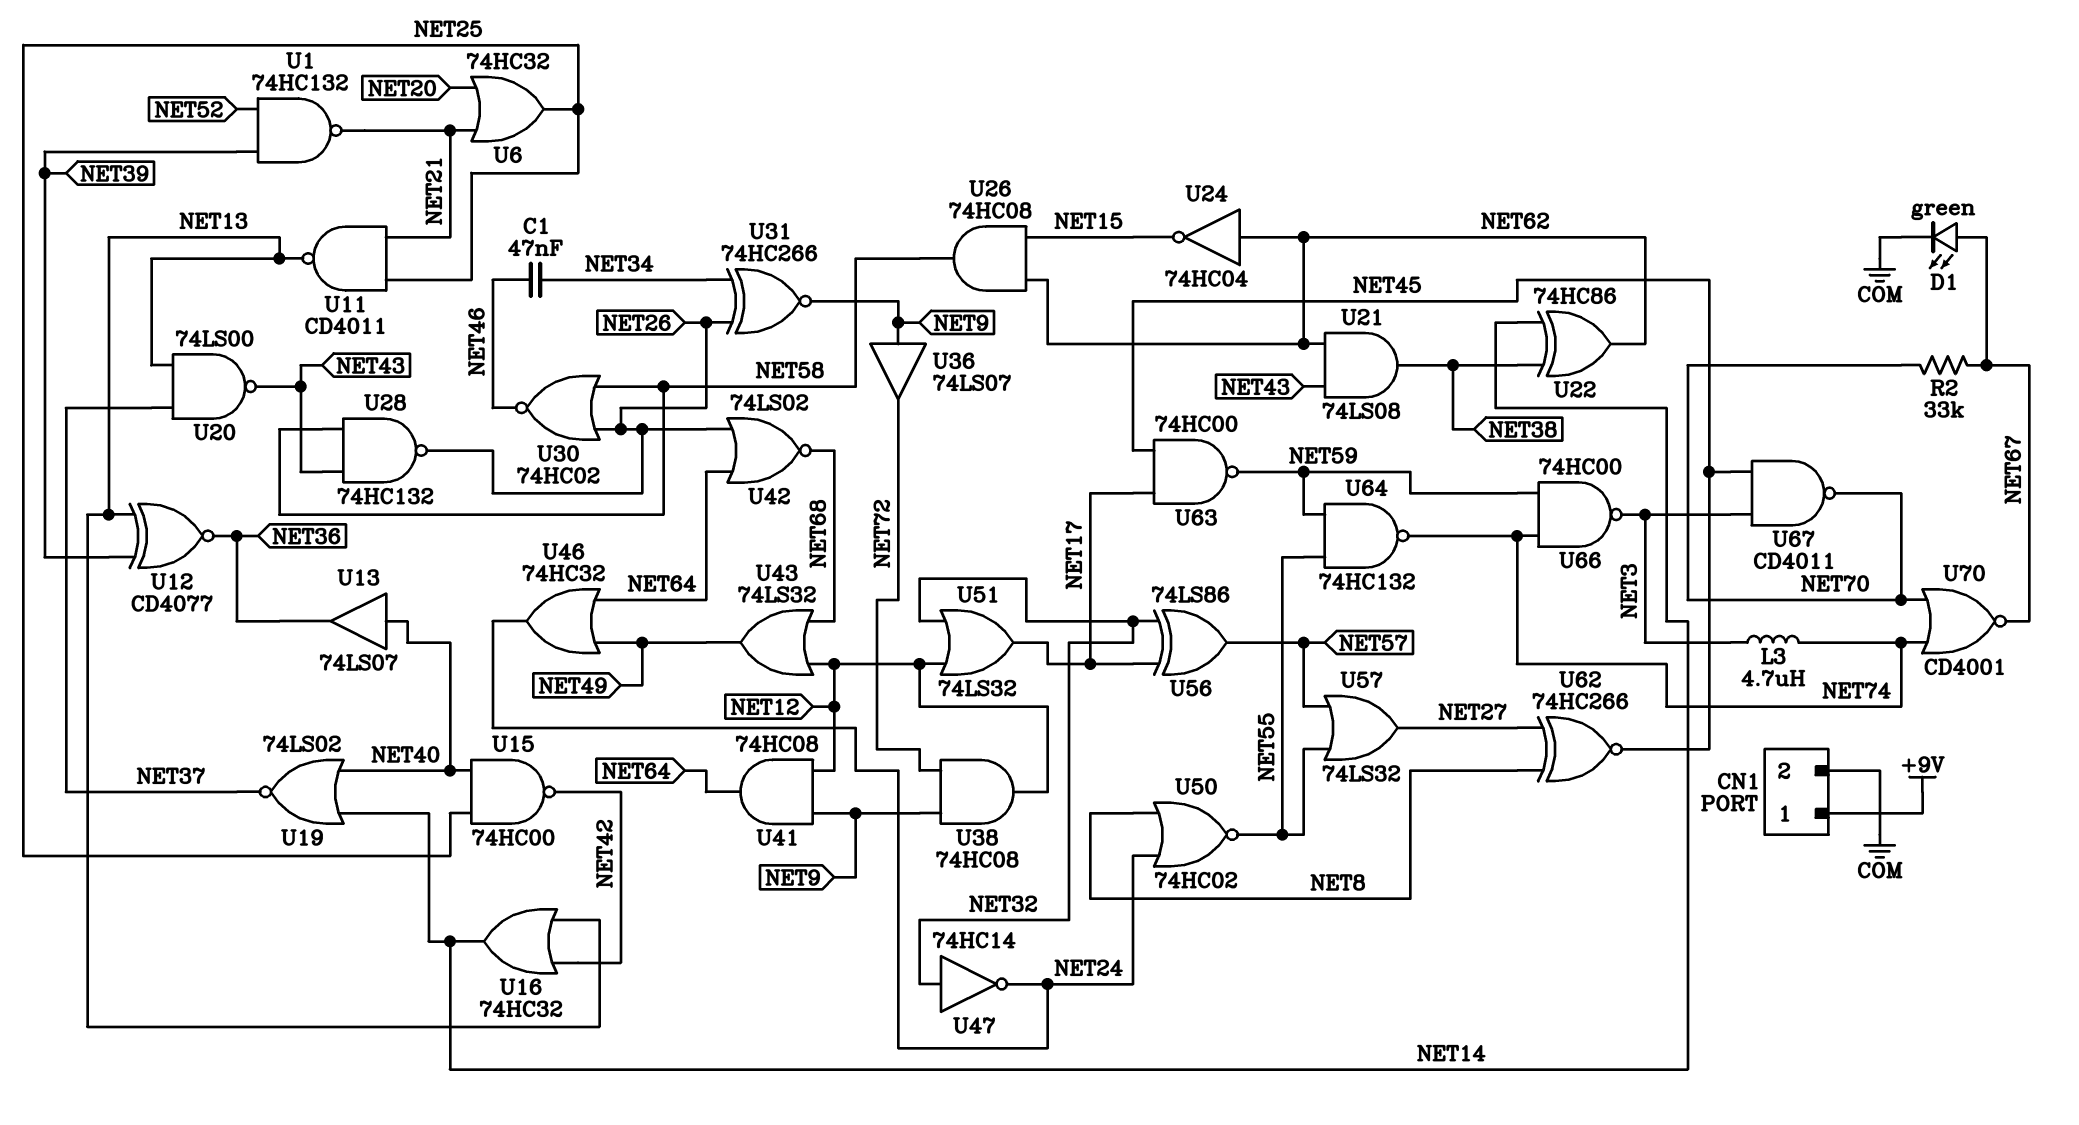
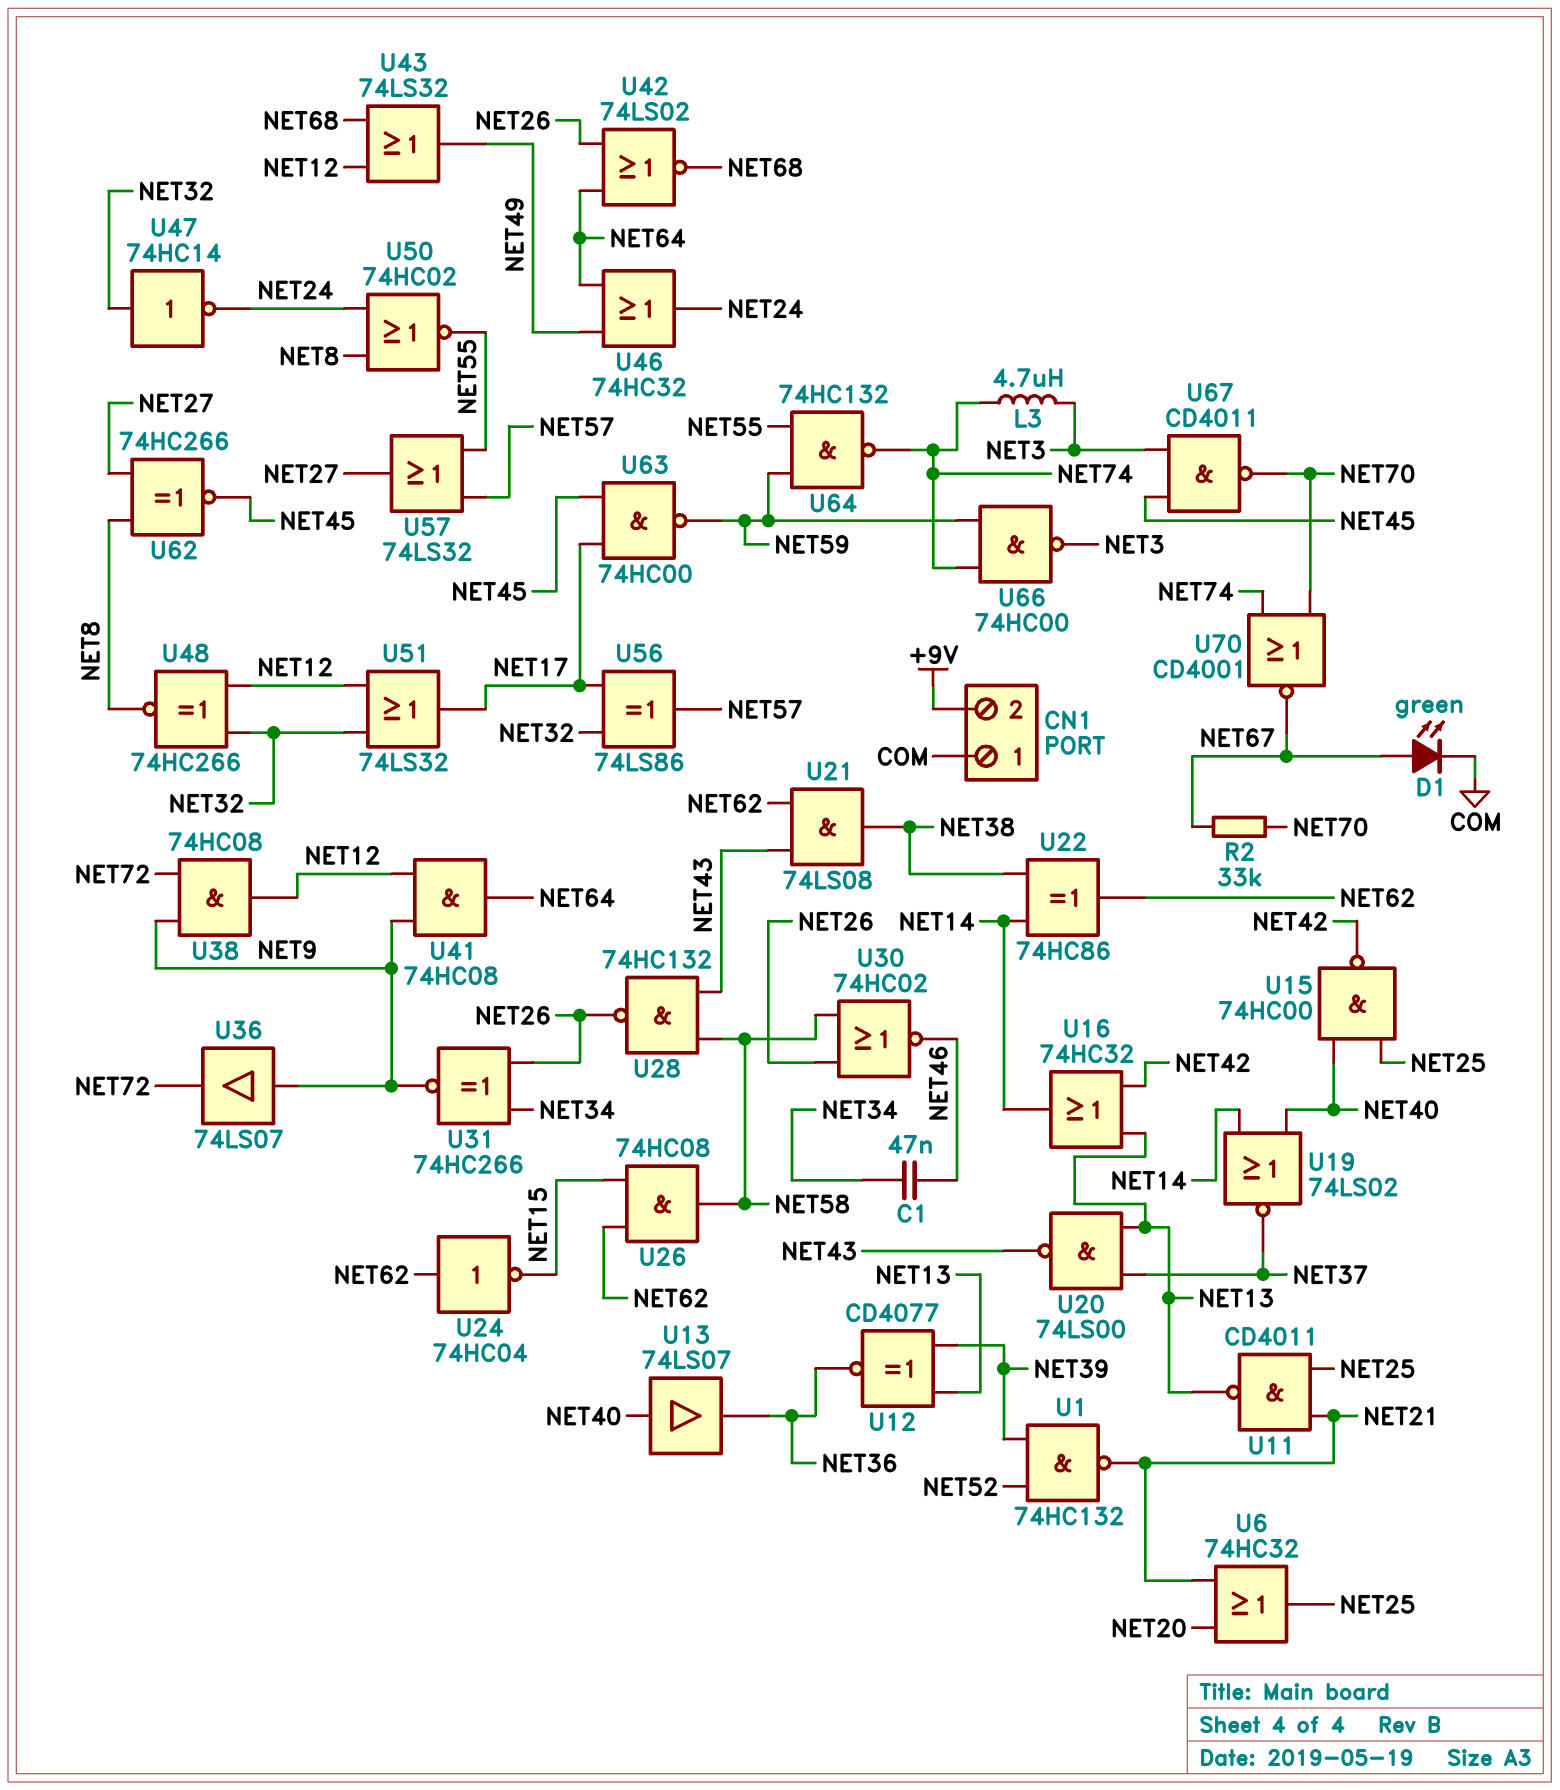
CN1 pin 1: +9V -> COM
CN1 pin 2: COM -> +9V
U48: none -> XNOR 74HC266 (in NET12, in NET32, out NET8)

